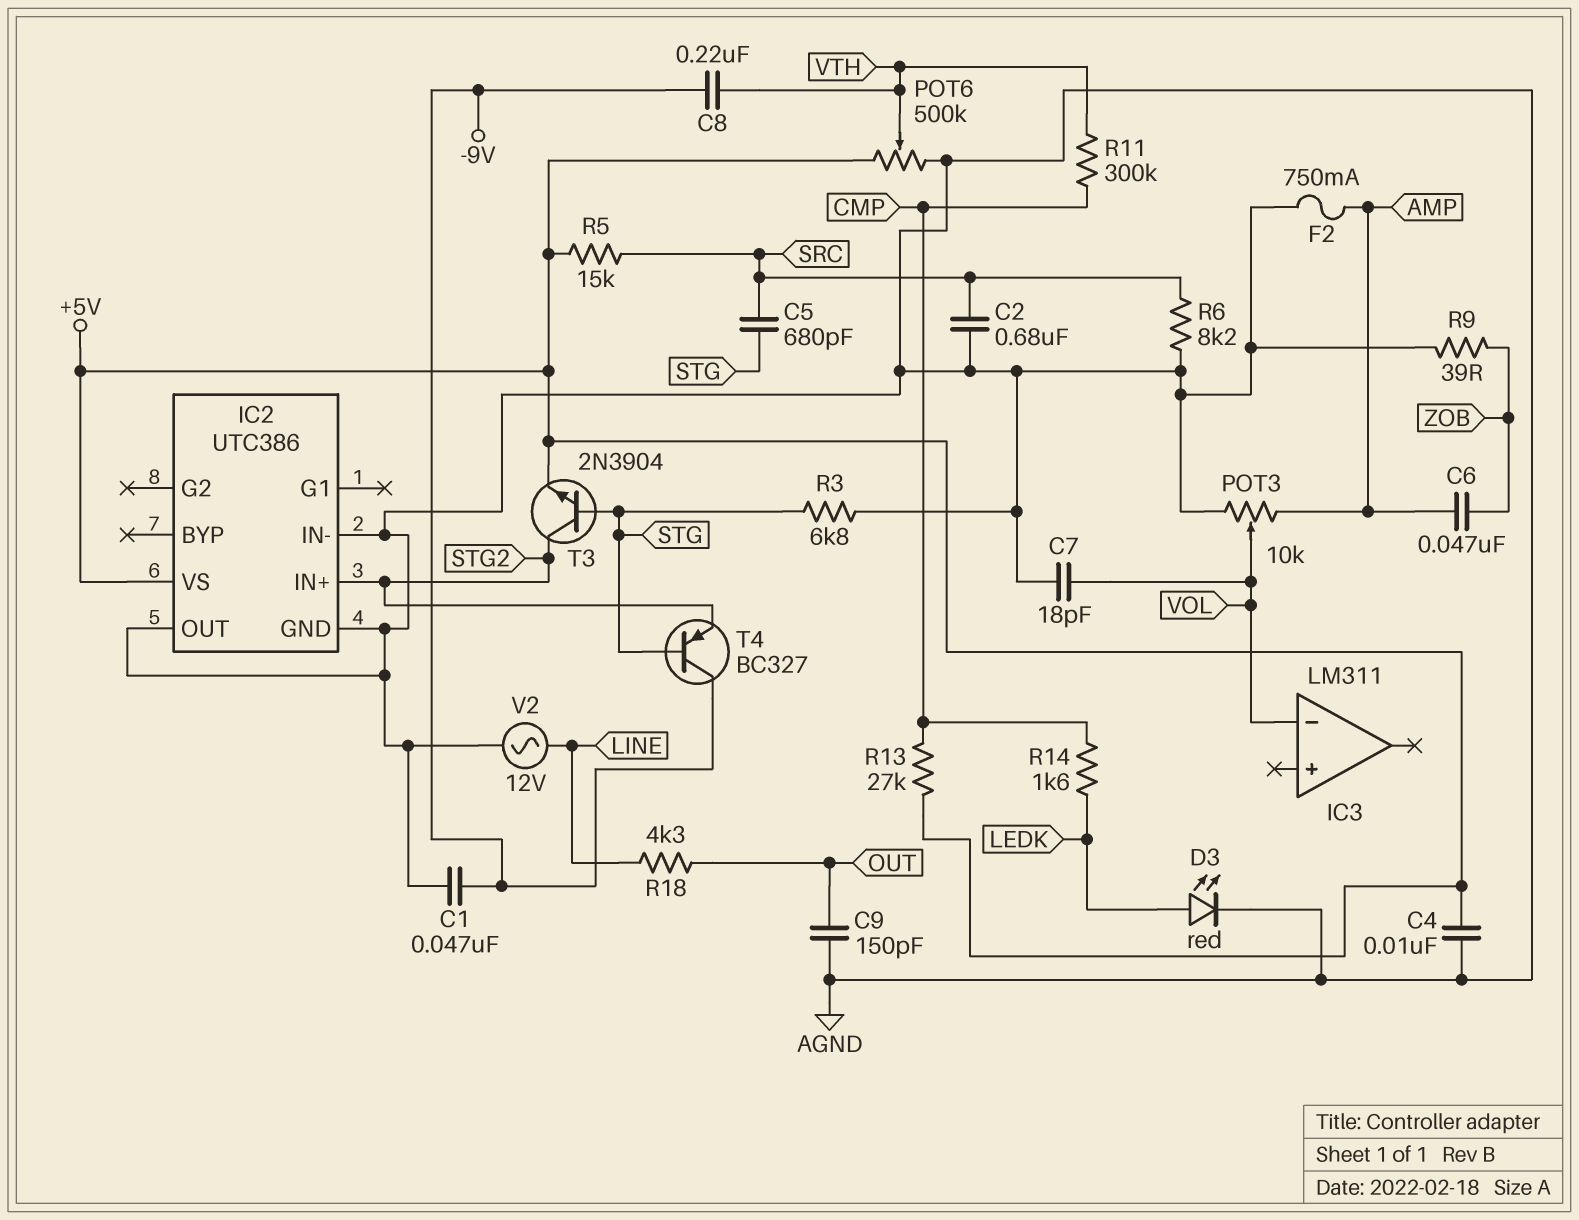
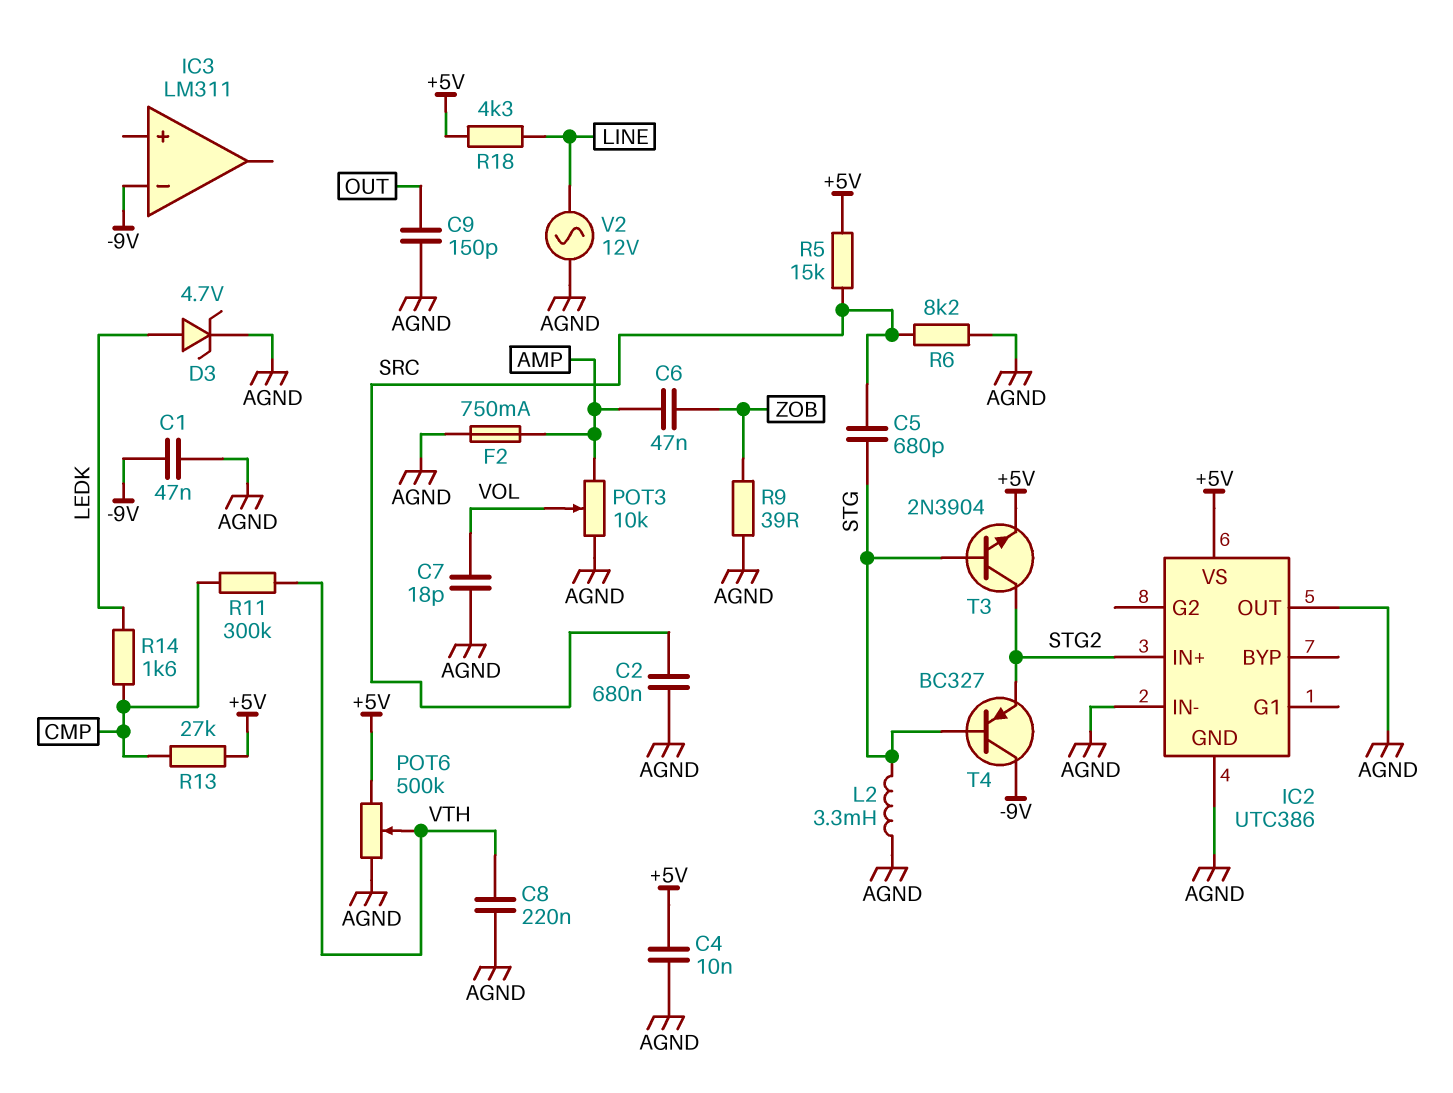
C8: 220nF (-9V, VTH) -> 220nF (AGND, VTH)
D3: LED red (A LEDK, K AGND) -> zener 4.7V (A LEDK, K AGND)
IC3 pin in-: VOL -> -9V
L2: none -> 3.3mH (AGND, STG)
R3: 6.8k (AGND, STG) -> none
R18: 4.3k (LINE, OUT) -> 4.3k (+5V, LINE)

